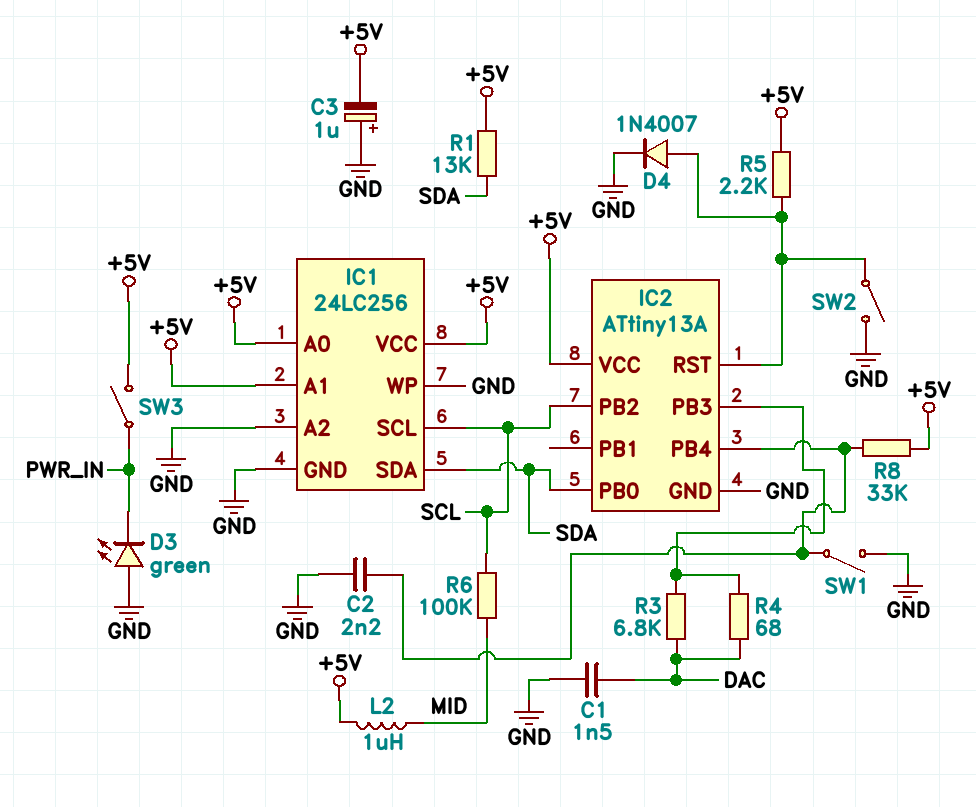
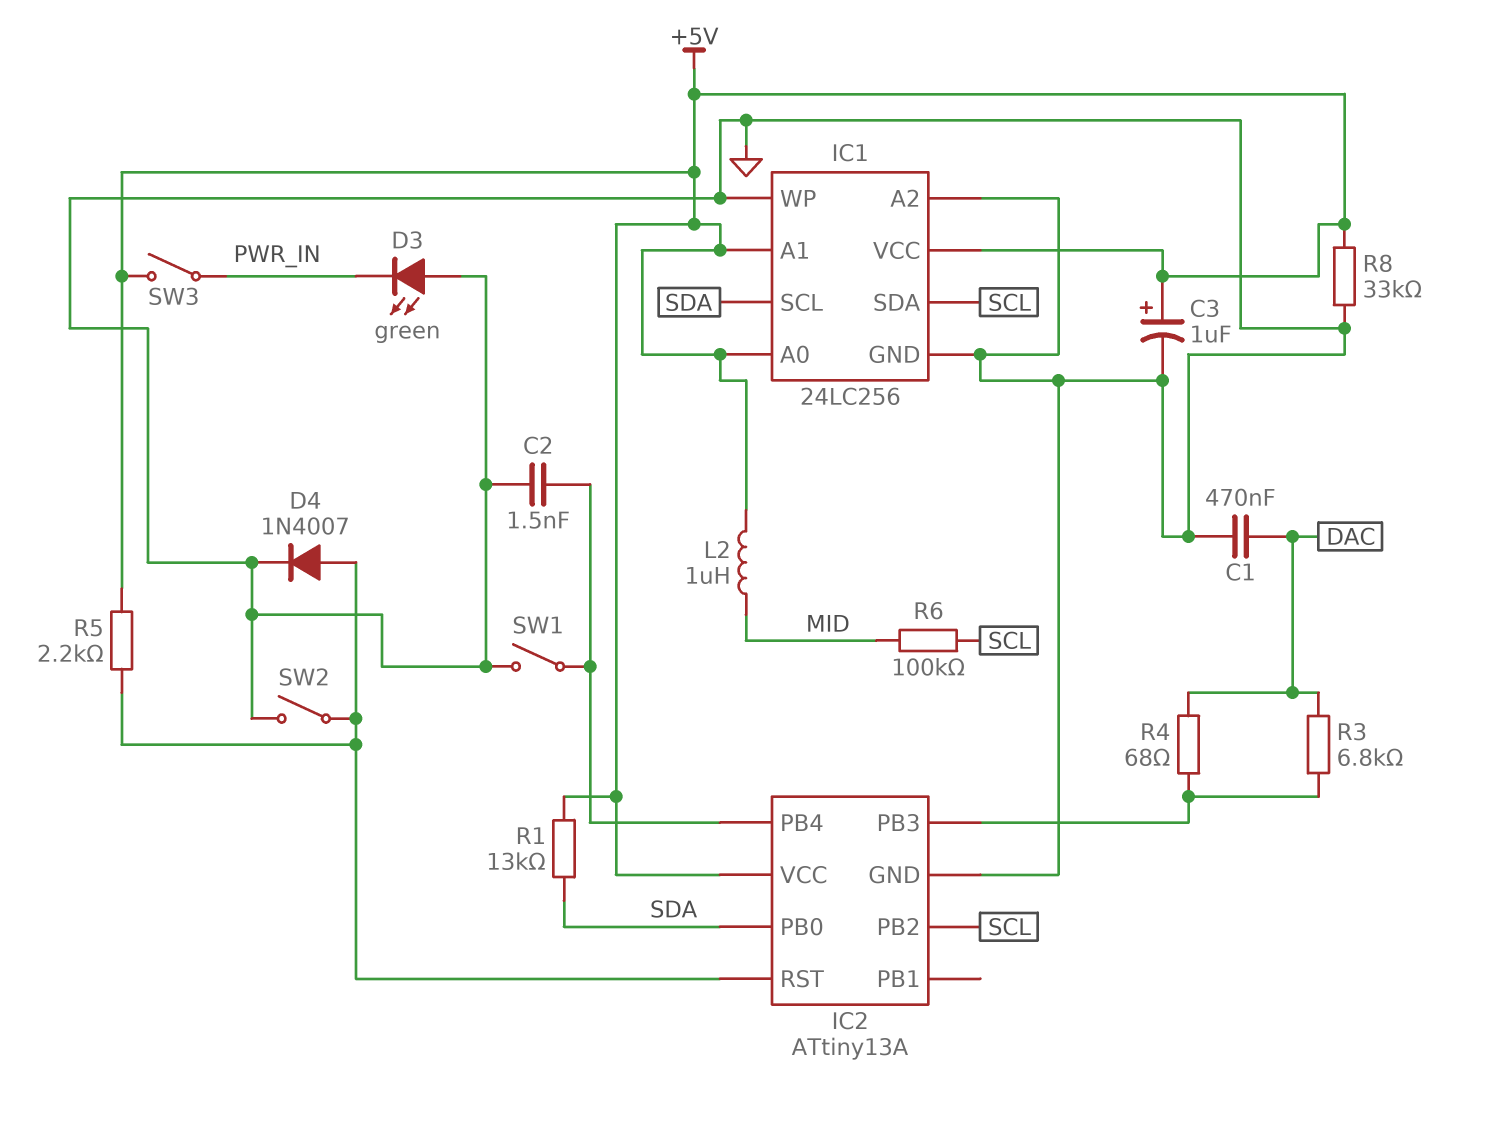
C1: 1.5nF (DAC, GND) -> 470nF (DAC, GND)
C2: 2.2nF (GND, IC2/PB4) -> 1.5nF (GND, IC2/PB4)
C3: 1uF (plus GND, minus +5V) -> 1uF (plus +5V, minus GND)
IC1 pin SCL: SCL -> SDA
IC1 pin SDA: SDA -> SCL
R8: 33k (+5V, IC2/PB4) -> 33k (+5V, GND)

